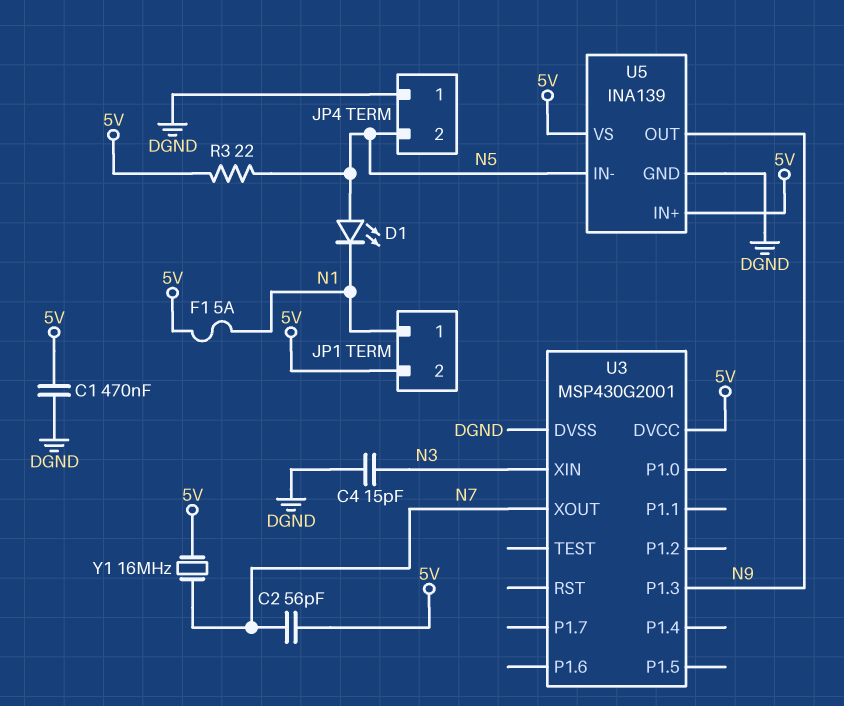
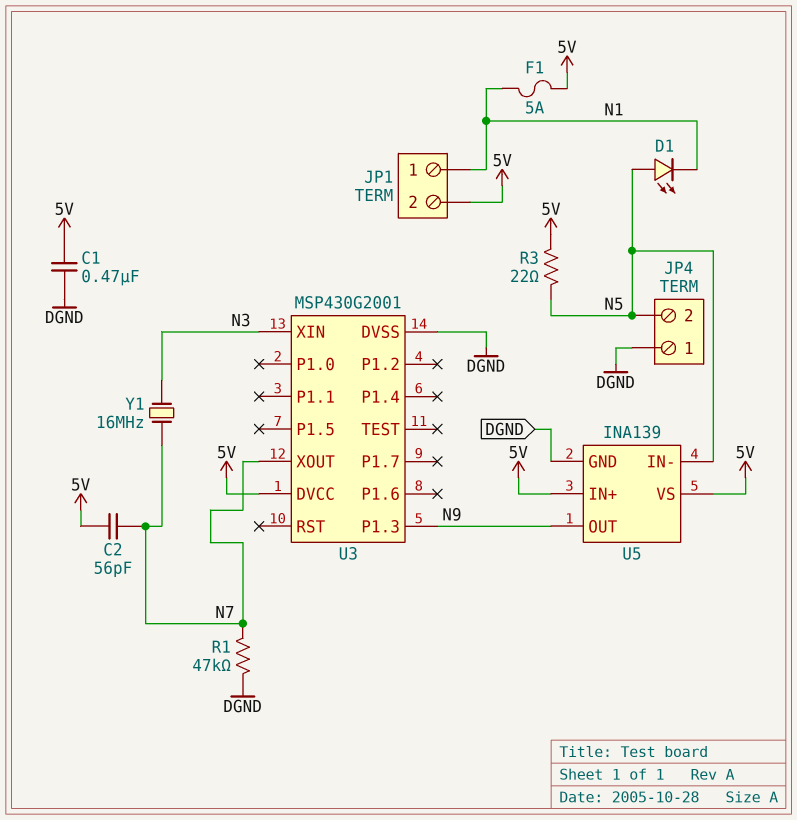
C4: 15pF (DGND, N3) -> none
R1: none -> 47k (DGND, N7)
Y1: 16MHz (5V, N7) -> 16MHz (N3, N7)

